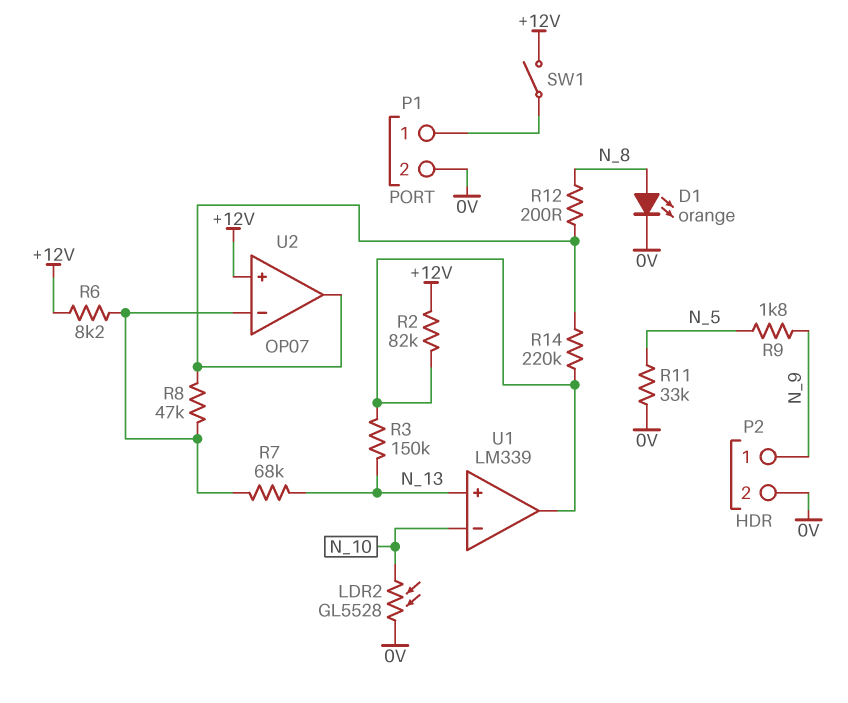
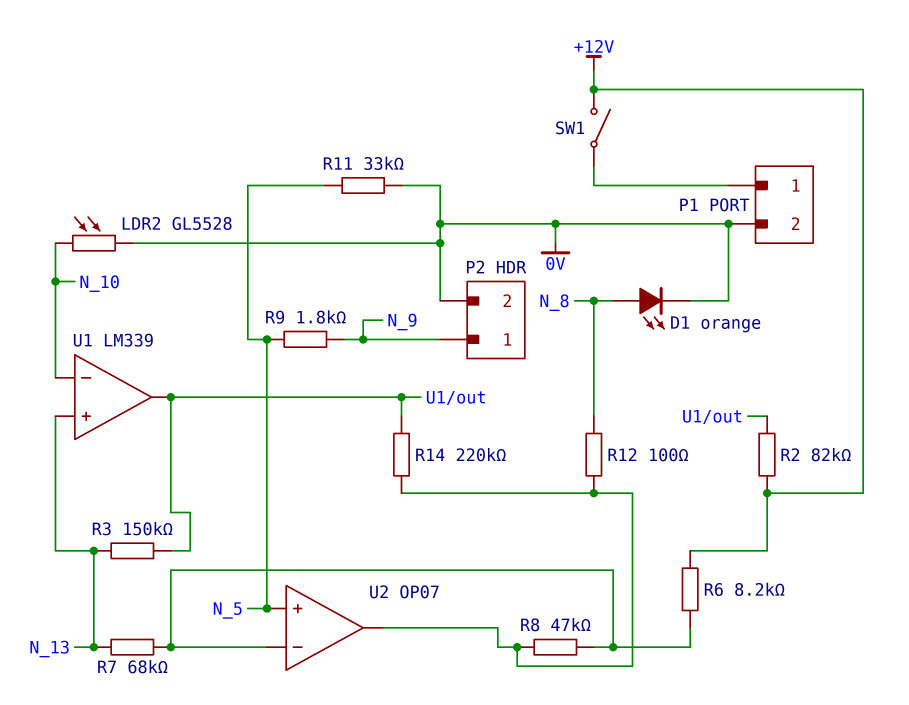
R12: 200 (N_8, U2/out) -> 100 (N_8, U2/out)
U2 pin in+: +12V -> N_5

